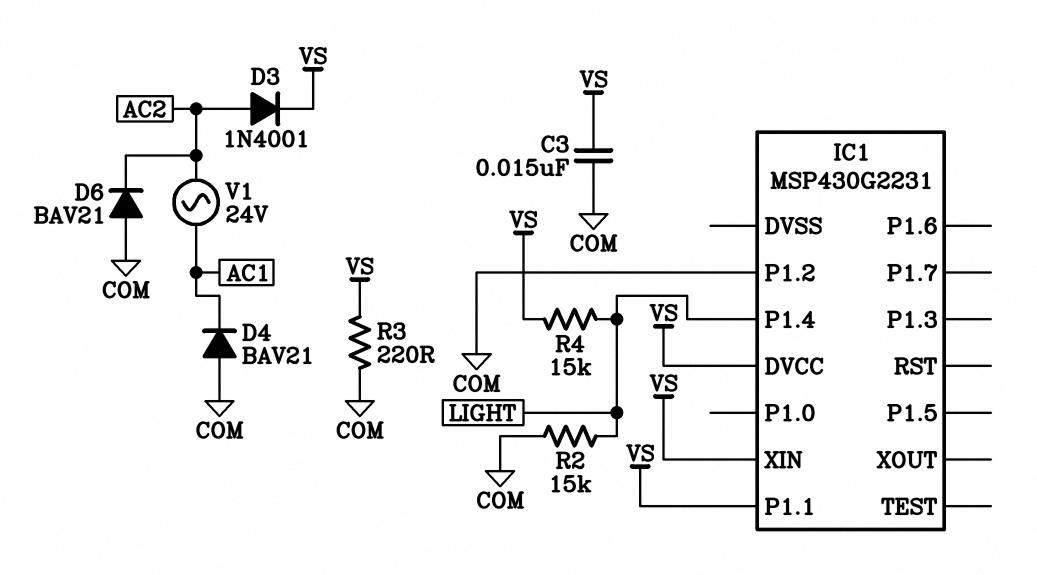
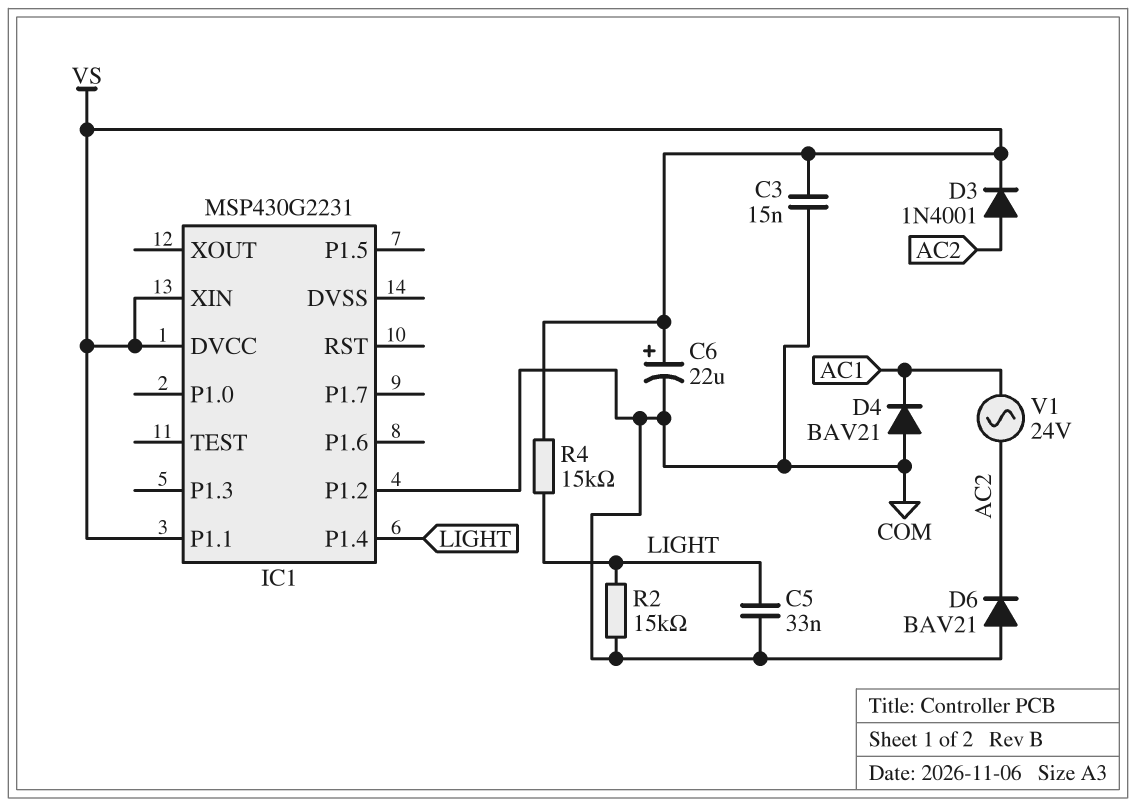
C5: none -> 33nF (COM, LIGHT)
C6: none -> 22uF (plus VS, minus COM)
R3: 220 (COM, VS) -> none

